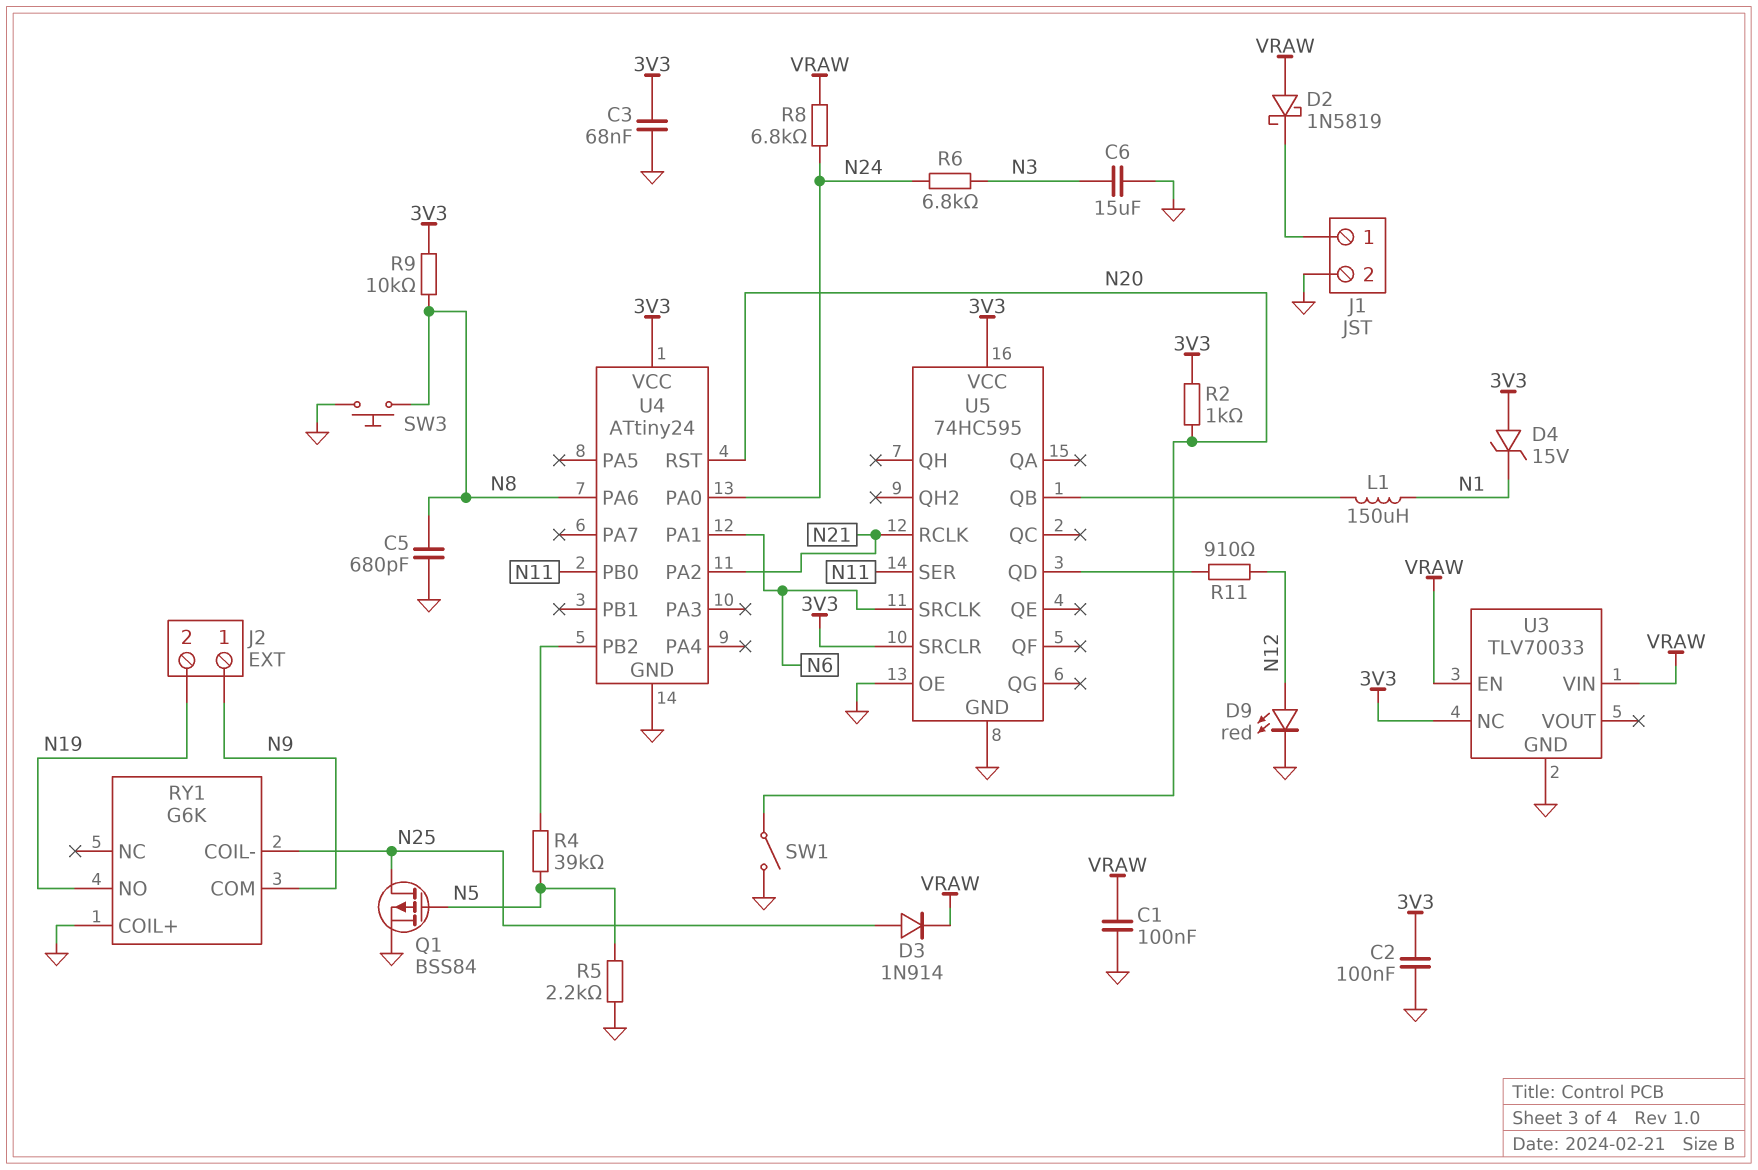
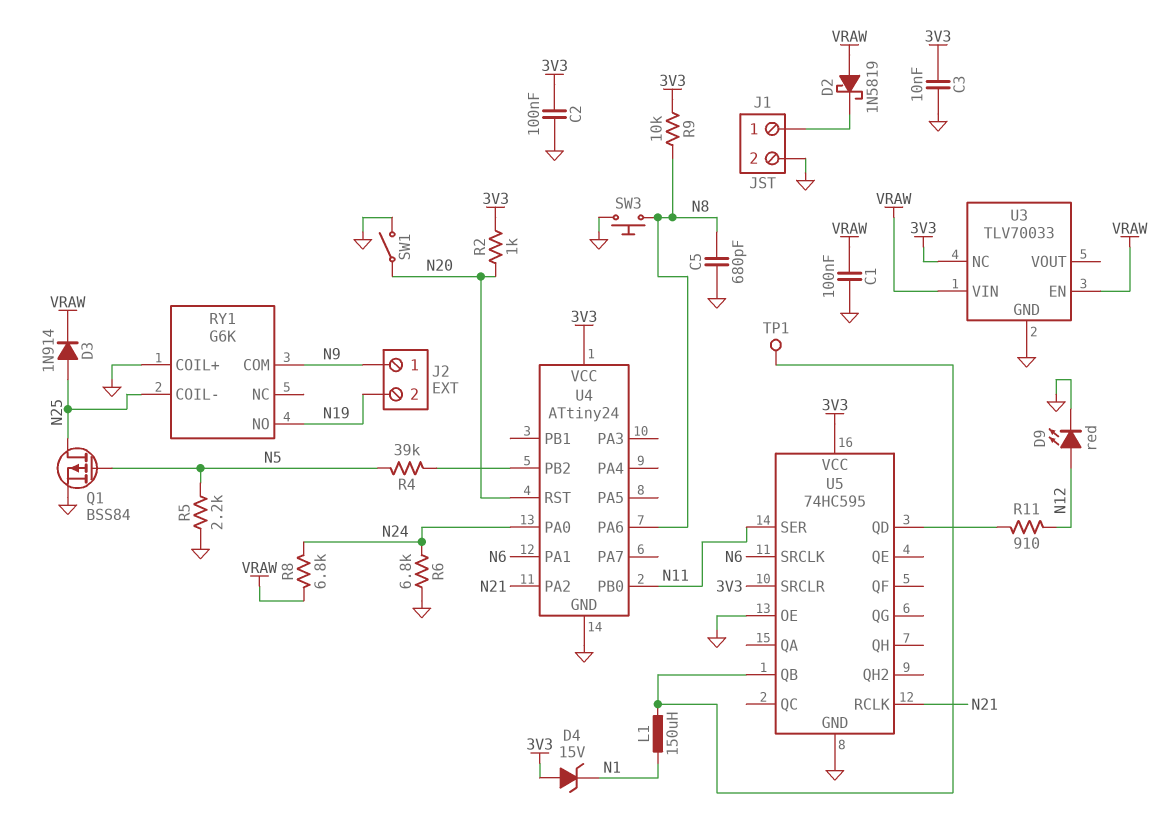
C3: 68nF (3V3, GND) -> 10nF (3V3, GND)
C6: 15uF (GND, N3) -> none
R6: 6.8k (N3, N24) -> 6.8k (GND, N24)
TP1: none -> test point (U5/QB)

